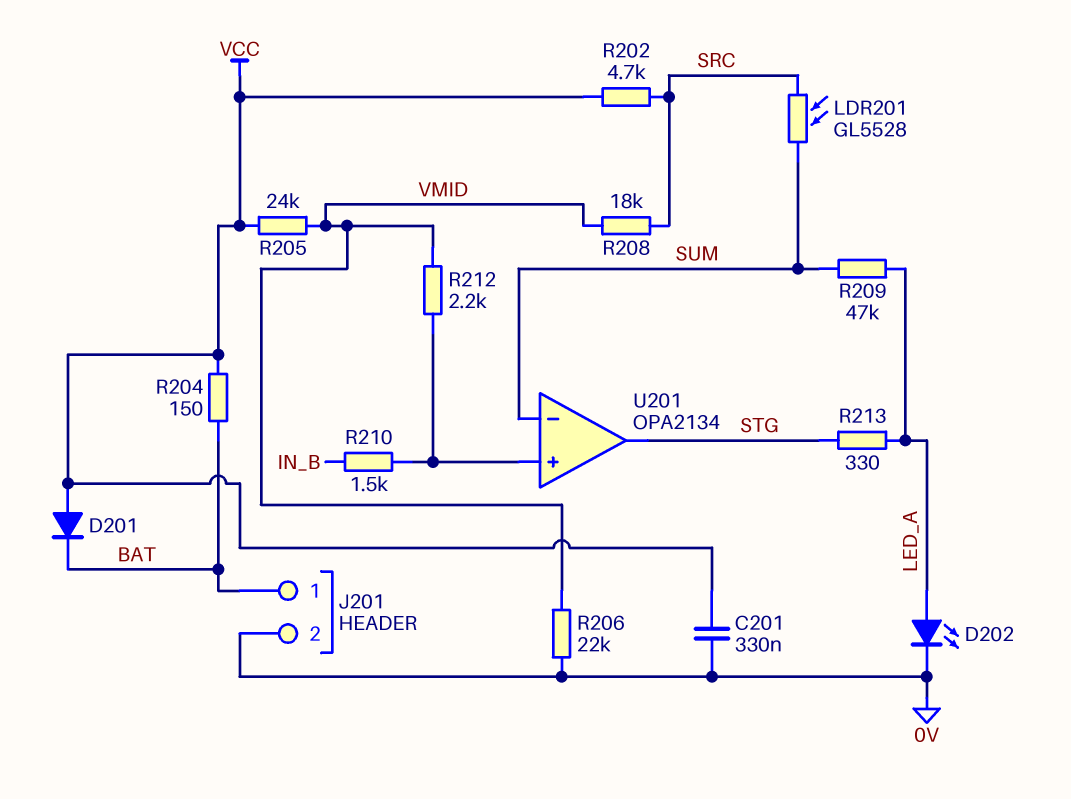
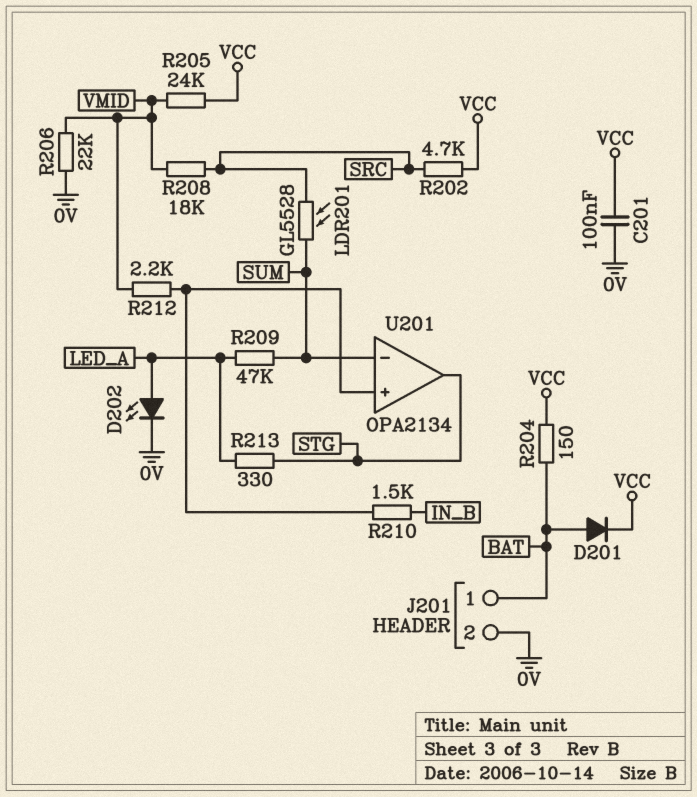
C201: 330nF (0V, VCC) -> 100nF (0V, VCC)
D201: diode (A VCC, K BAT) -> diode (A BAT, K VCC)

